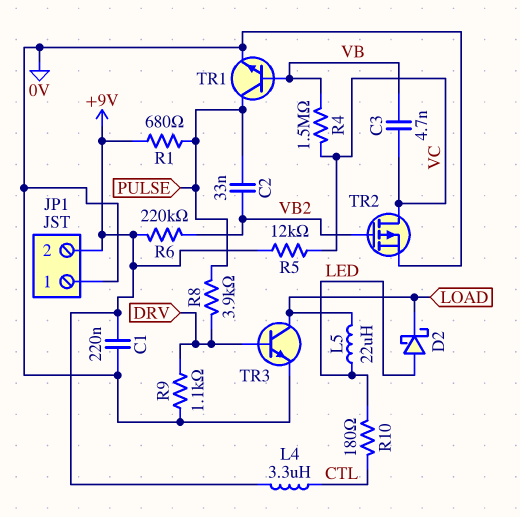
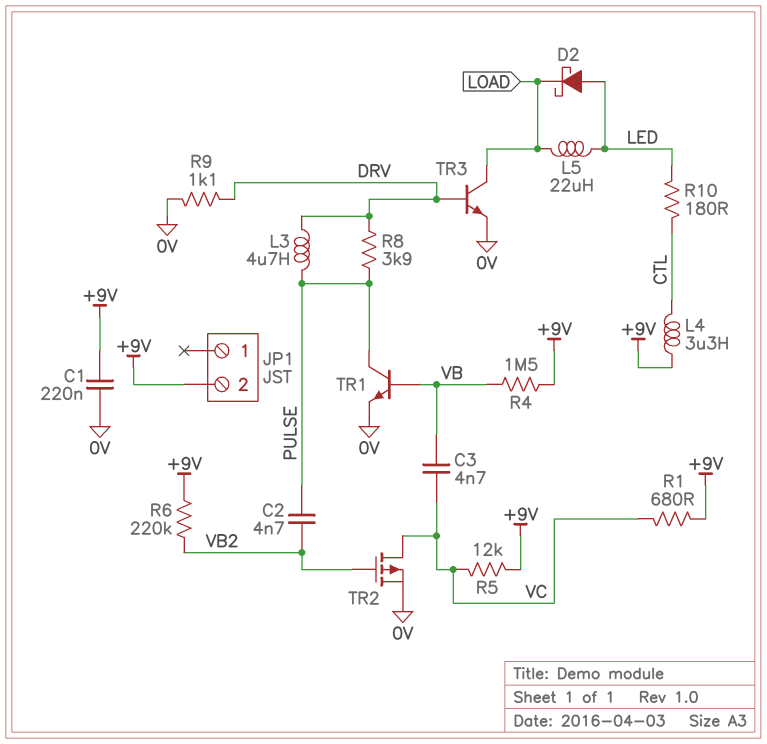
C2: 33nF (PULSE, VB2) -> 4.7nF (PULSE, VB2)
JP1 pin 1: 0V -> none
L3: none -> 4.7uH (DRV, PULSE)
R1: 680 (+9V, PULSE) -> 680 (+9V, VC)
R4: 1.5M (VB, VC) -> 1.5M (+9V, VB)

